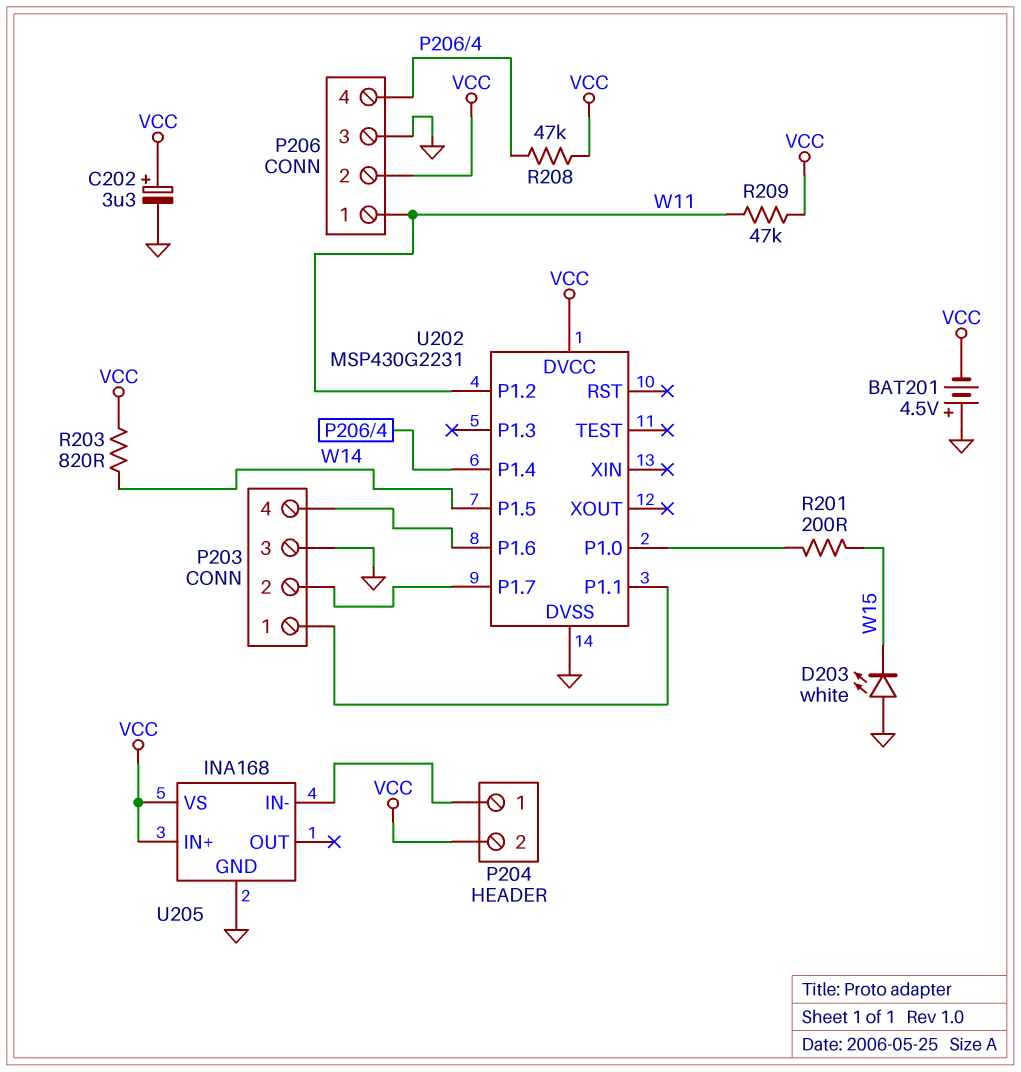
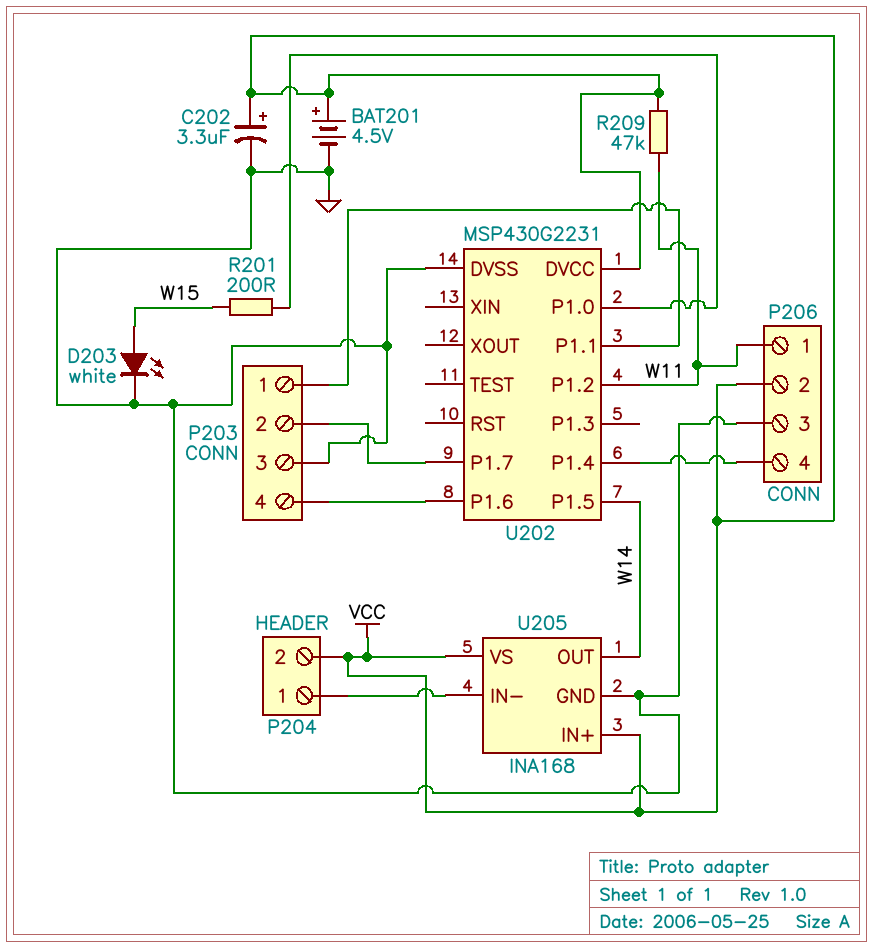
BAT201: 4.5V (plus GND, minus VCC) -> 4.5V (plus VCC, minus GND)
D203: LED white (A GND, K W15) -> LED white (A W15, K GND)
R203: 820 (VCC, W14) -> none
R208: 47k (P206/4, VCC) -> none
U205 pin OUT: none -> W14

